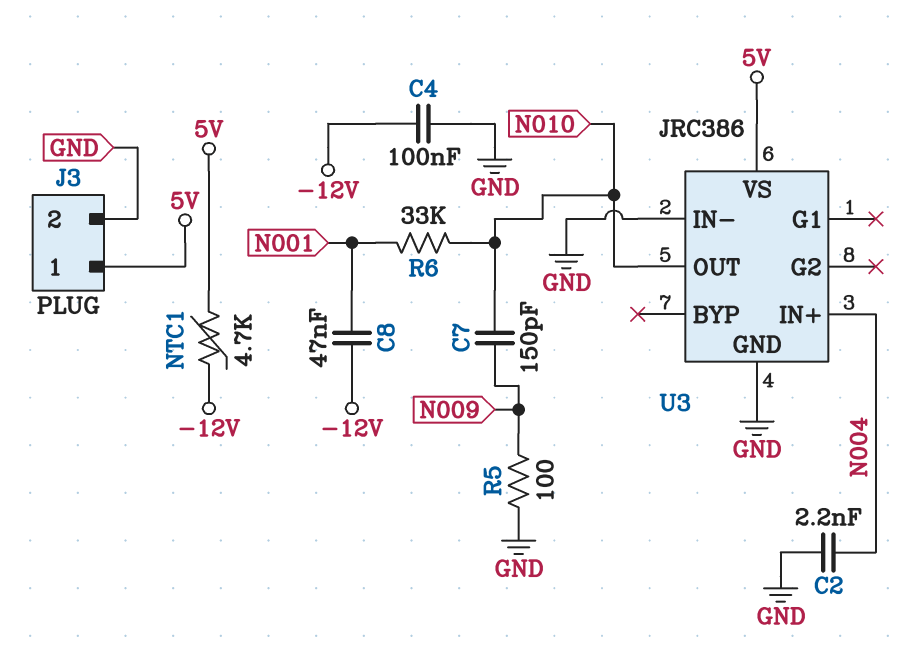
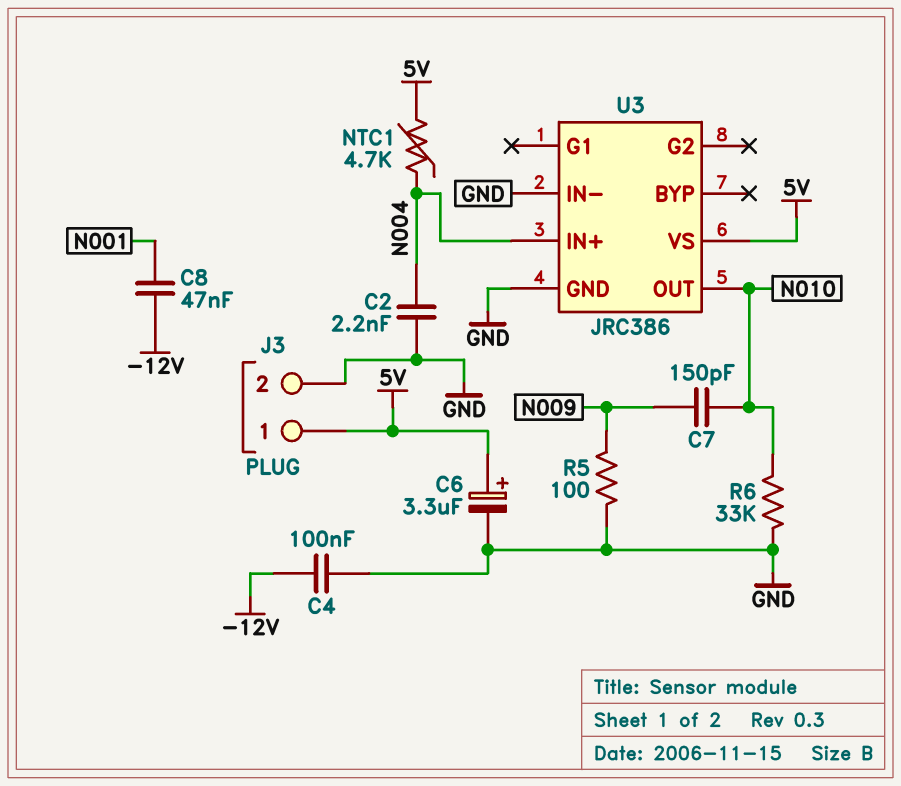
C6: none -> 3.3uF (plus 5V, minus GND)
NTC1: 4.7k (-12V, 5V) -> 4.7k (5V, N004)
R6: 33k (N001, N010) -> 33k (GND, N010)

